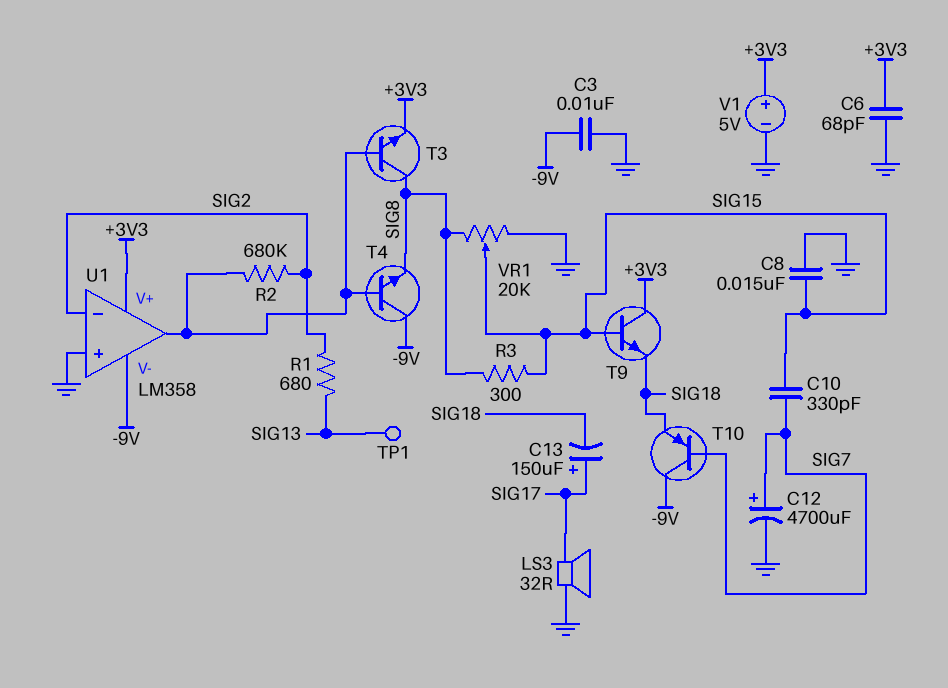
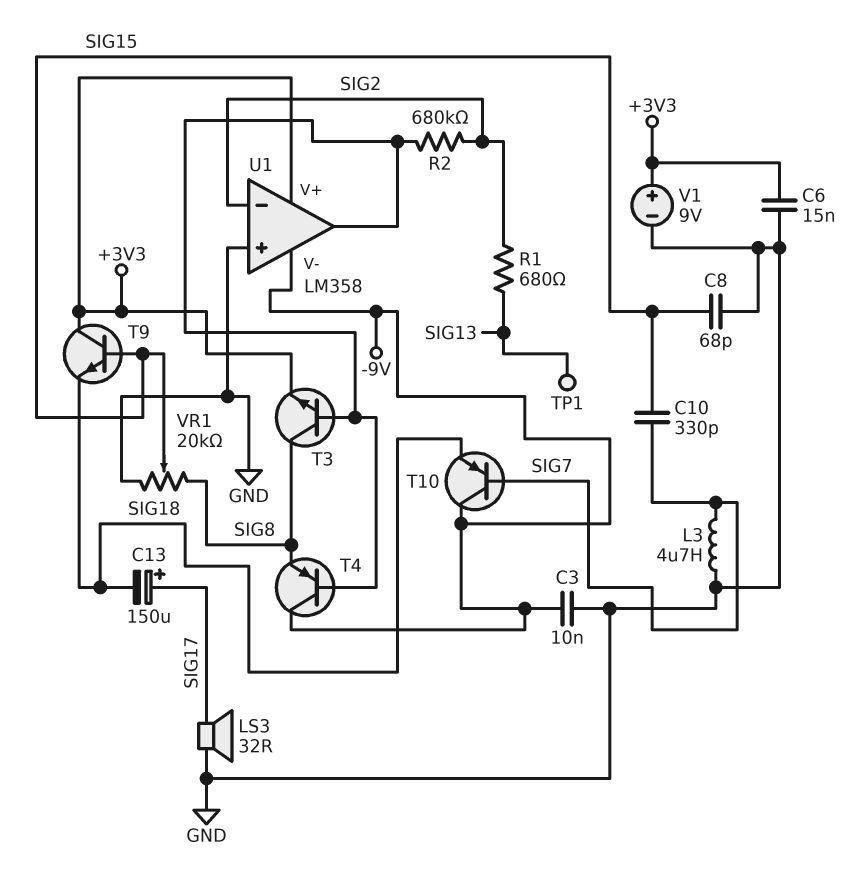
C6: 68pF (+3V3, GND) -> 15nF (+3V3, GND)
C8: 15nF (GND, SIG15) -> 68pF (GND, SIG15)
C12: 4700uF (plus SIG7, minus GND) -> none
L3: none -> 4.7uH (GND, SIG7)
R3: 300 (SIG8, SIG15) -> none
T4: NPN (B U1/out, C -9V, E SIG8) -> PNP (B U1/out, C -9V, E SIG8)
V1: 5V (plus +3V3, minus GND) -> 9V (plus +3V3, minus GND)

